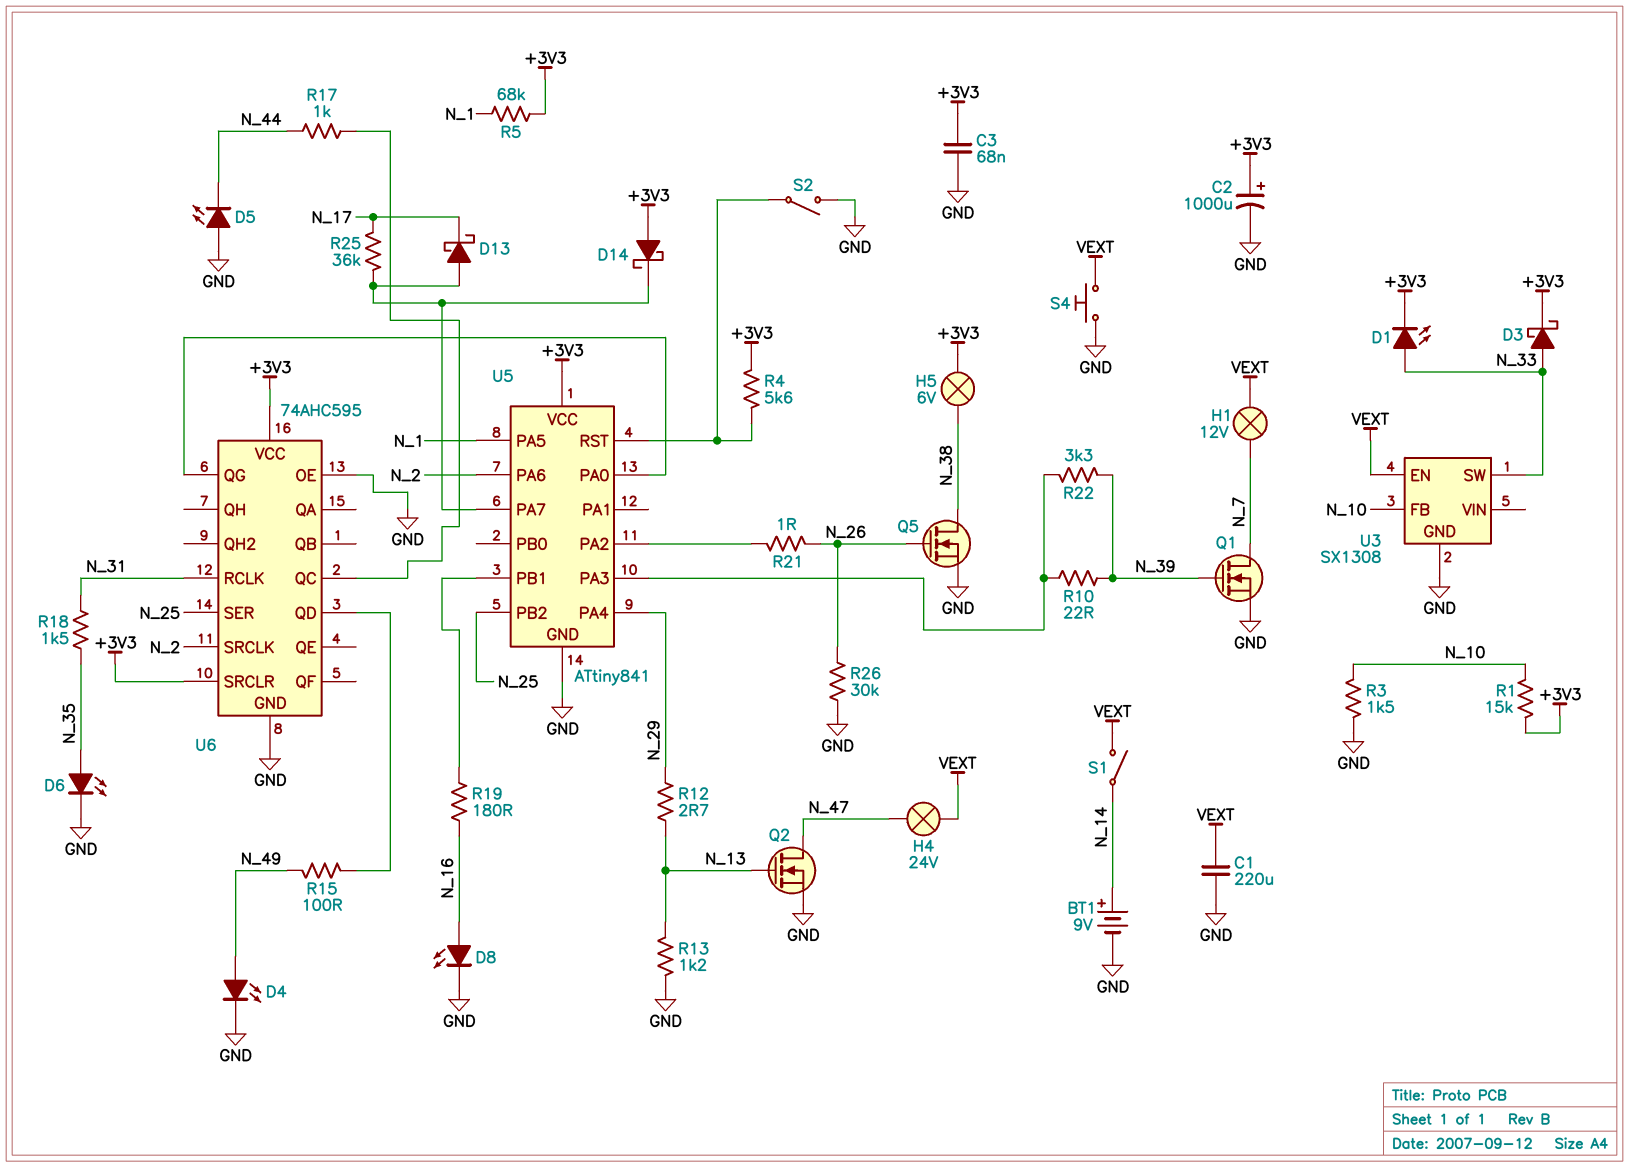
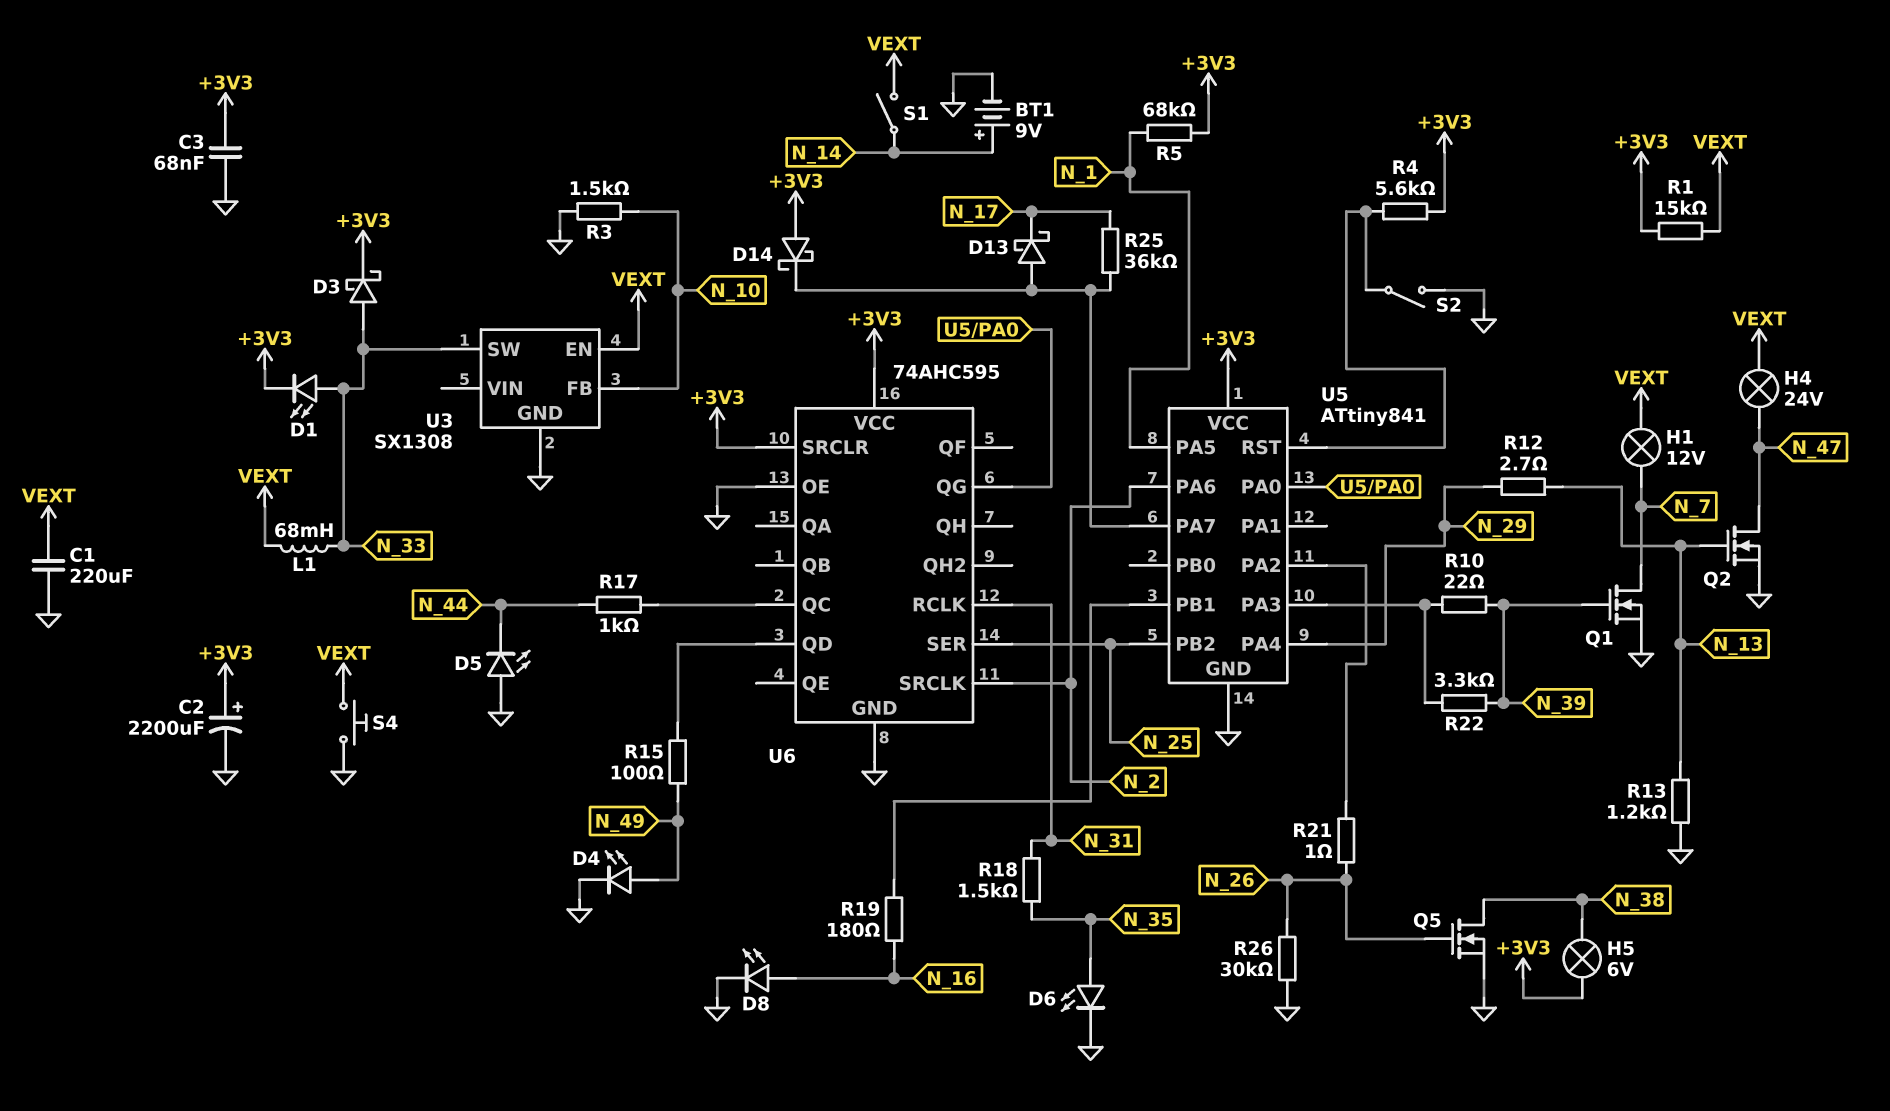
C2: 1000uF (plus +3V3, minus GND) -> 2200uF (plus +3V3, minus GND)
L1: none -> 68mH (N_33, VEXT)
R1: 15k (+3V3, N_10) -> 15k (+3V3, VEXT)

